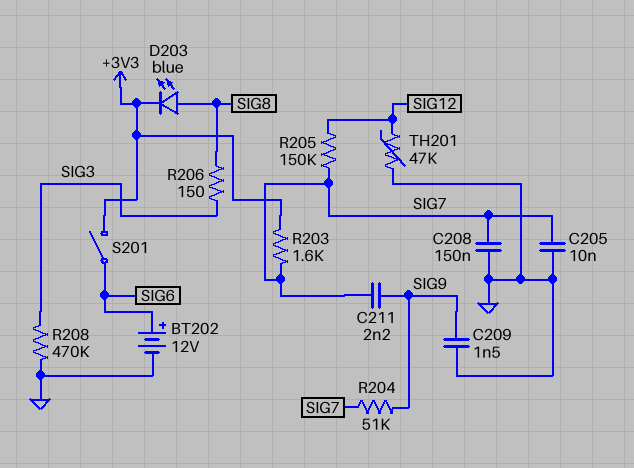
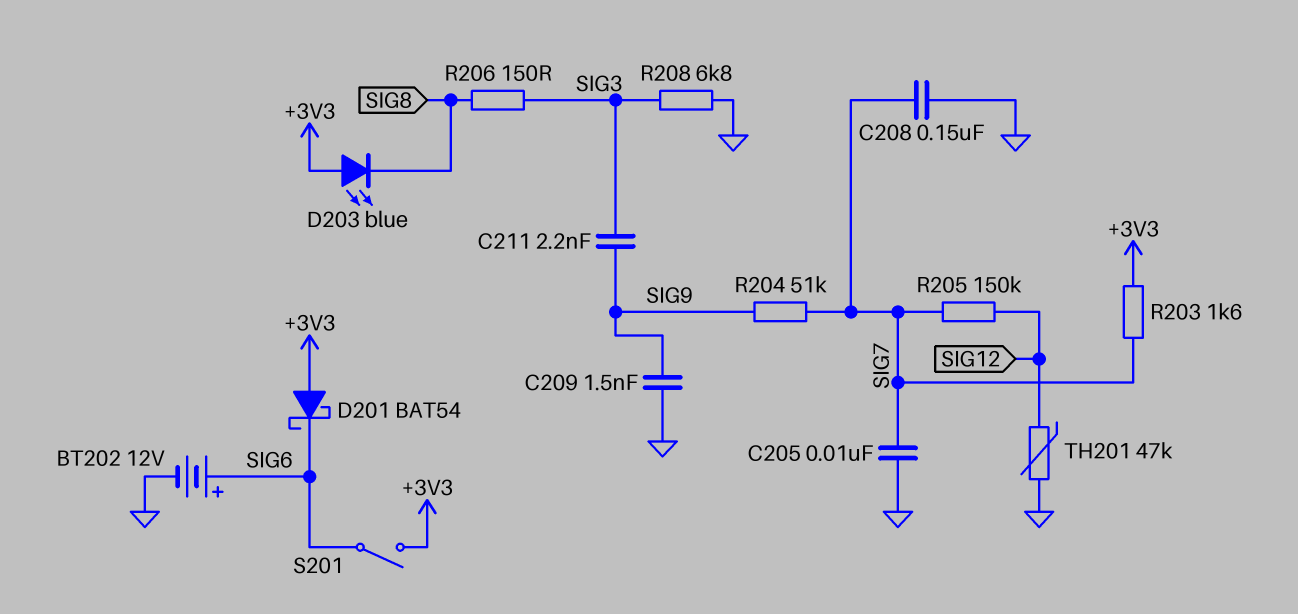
C211: 2.2nF (SIG7, SIG9) -> 2.2nF (SIG3, SIG9)
D201: none -> schottky BAT54 (A +3V3, K SIG6)
D203: LED blue (A SIG8, K +3V3) -> LED blue (A +3V3, K SIG8)
R208: 470k (GND, SIG3) -> 6.8k (GND, SIG3)

